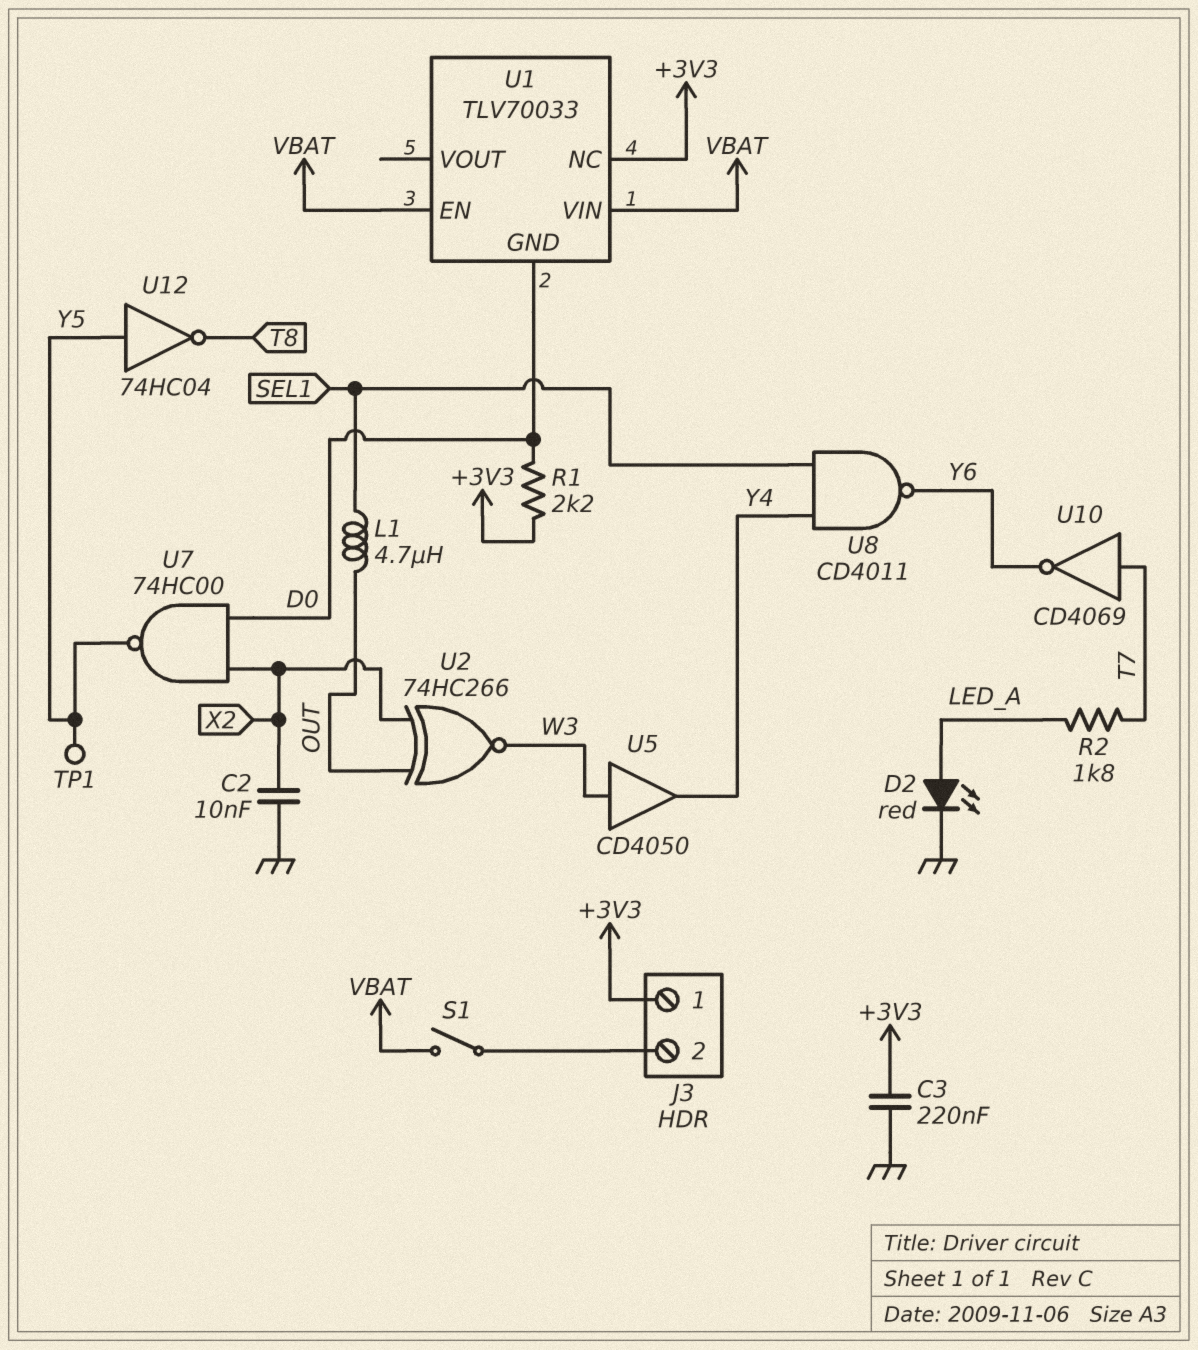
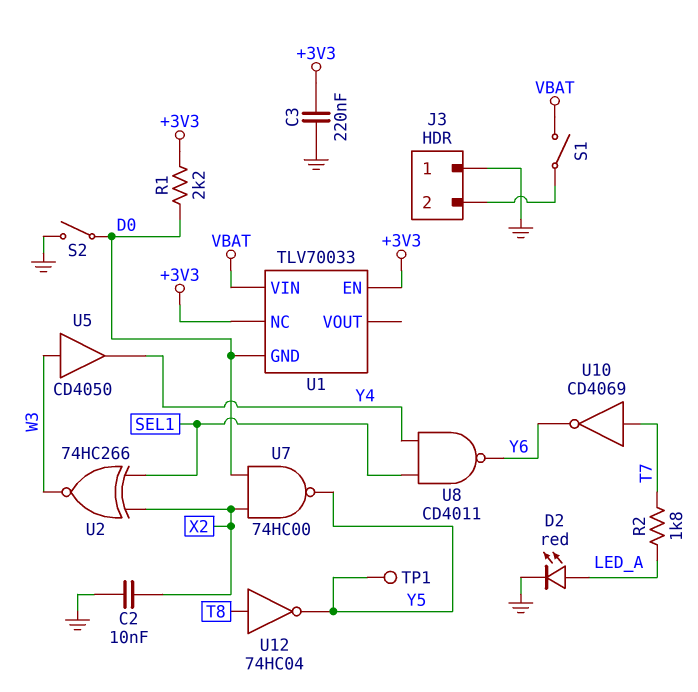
J3 pin 1: +3V3 -> GND
L1: 4.7uH (OUT, SEL1) -> none
S2: none -> switch (D0, GND)
U1 pin EN: VBAT -> +3V3
U2: XNOR 74HC266 (in OUT, in X2, out W3) -> XNOR 74HC266 (in SEL1, in X2, out W3)
U12: NOT 74HC04 (in Y5, out T8) -> NOT 74HC04 (in T8, out Y5)

